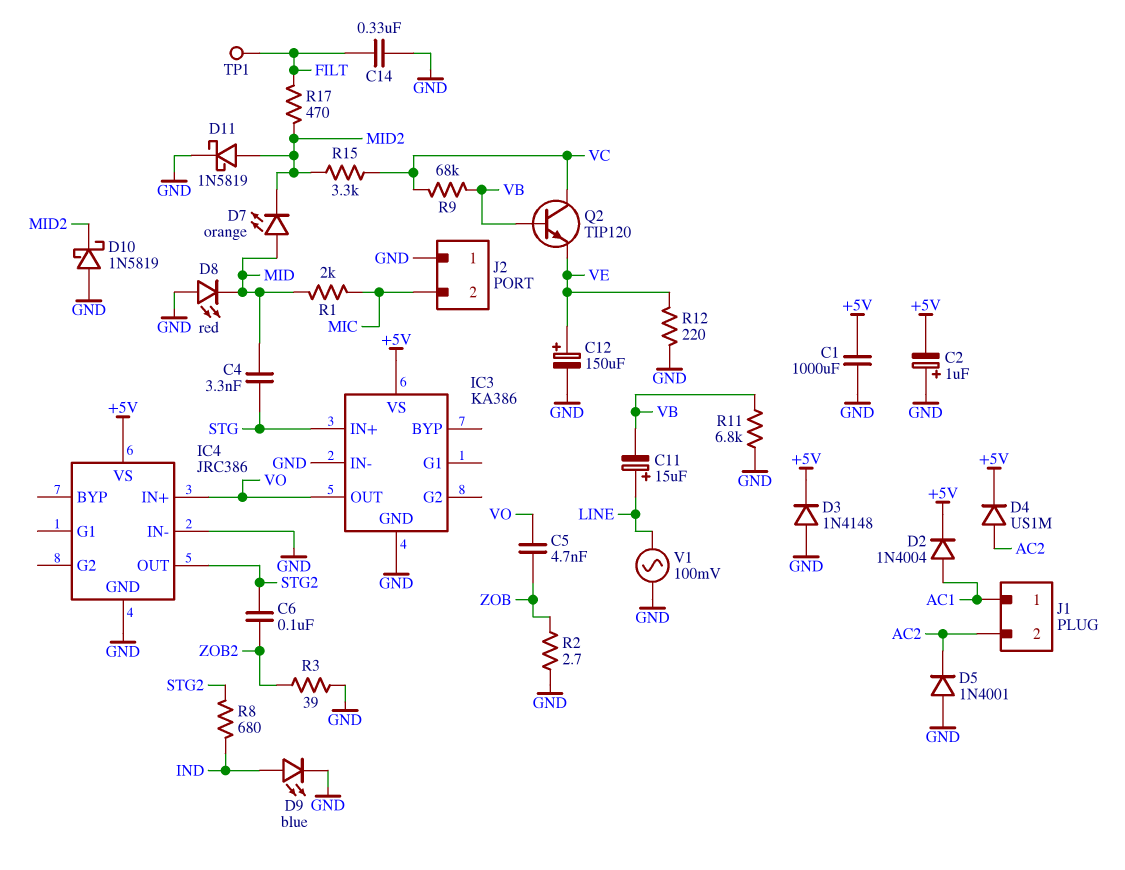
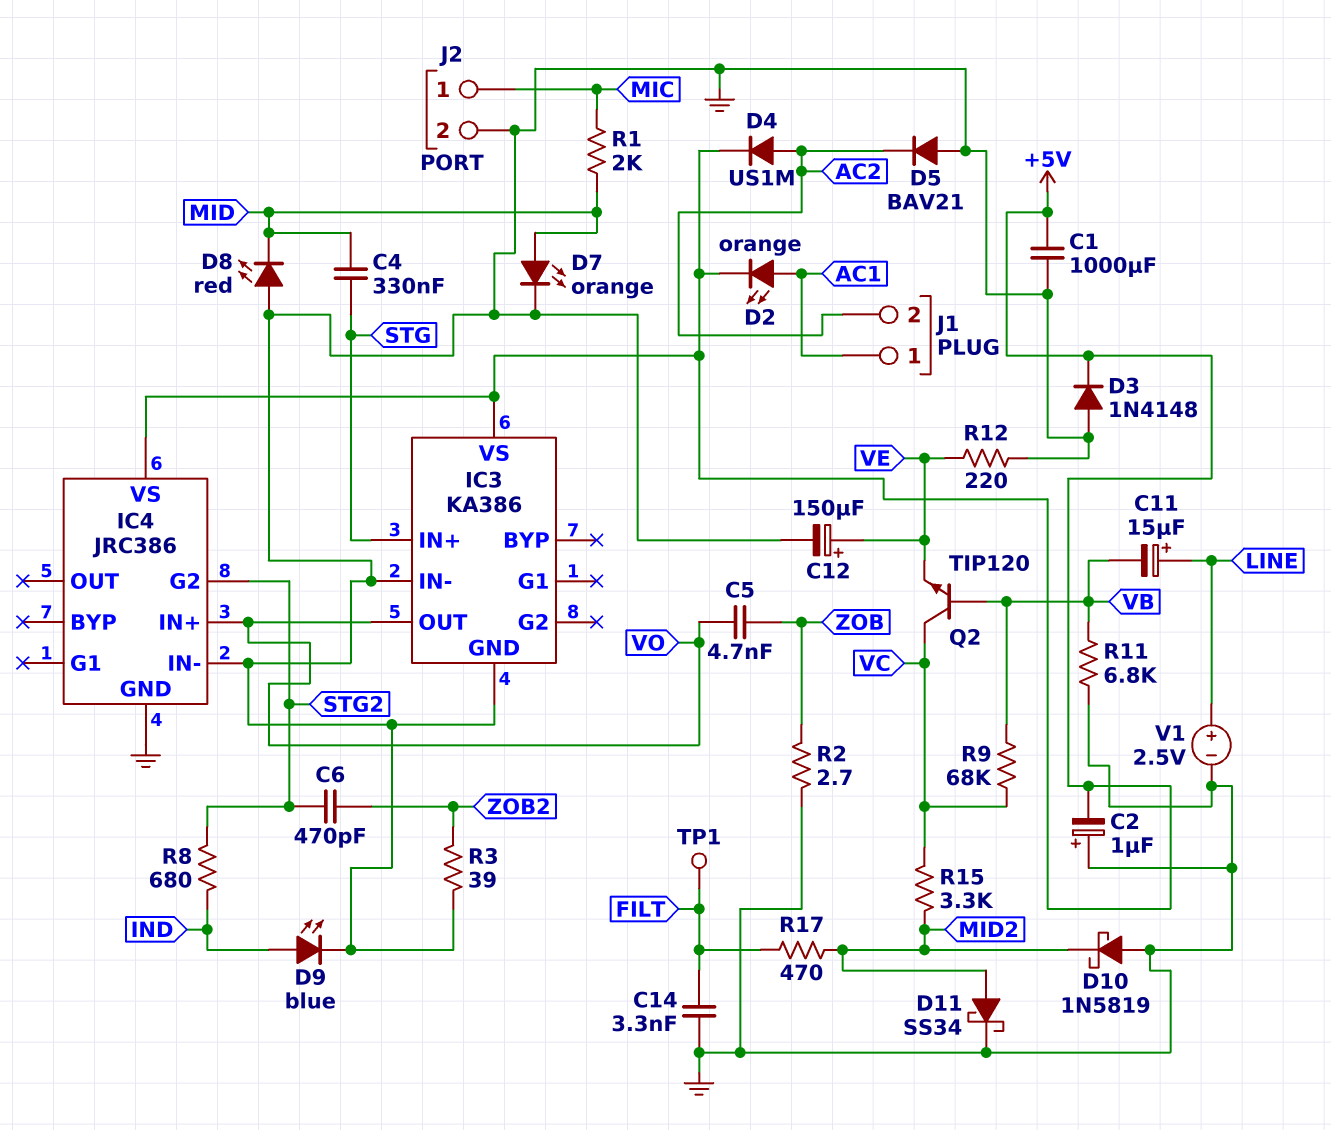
C4: 3.3nF (MID, STG) -> 330nF (MID, STG)
C6: 100nF (STG2, ZOB2) -> 470pF (STG2, ZOB2)
C14: 330nF (FILT, GND) -> 3.3nF (FILT, GND)
D2: diode 1N4004 (A AC1, K +5V) -> LED orange (A AC1, K +5V)
D5: diode 1N4001 (A GND, K AC2) -> diode BAV21 (A GND, K AC2)
D7: LED orange (A MID, K MID2) -> LED orange (A MID, K GND)
D11: schottky 1N5819 (A MID2, K GND) -> schottky SS34 (A MID2, K GND)
IC4 pin G2: none -> STG2
IC4 pin OUT: STG2 -> none
J2 pin 1: GND -> MIC
J2 pin 2: MIC -> GND
V1: AC 100mV (GND, LINE) -> 2.5V (plus LINE, minus GND)

